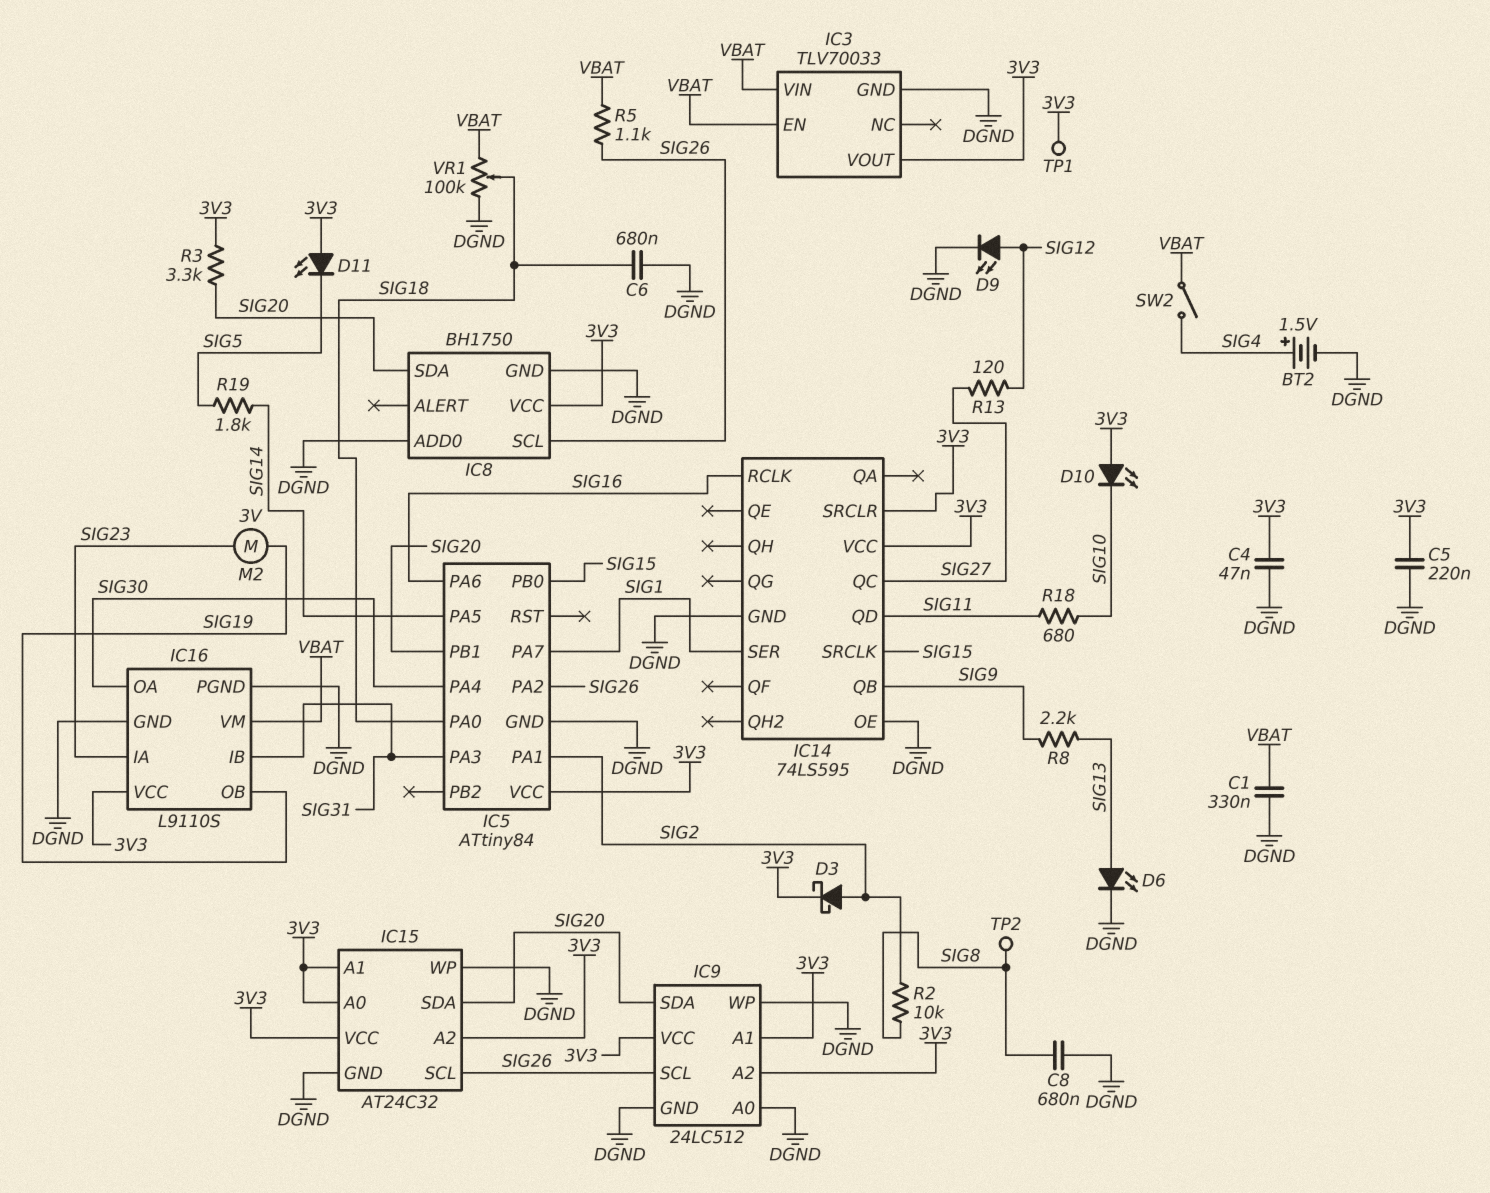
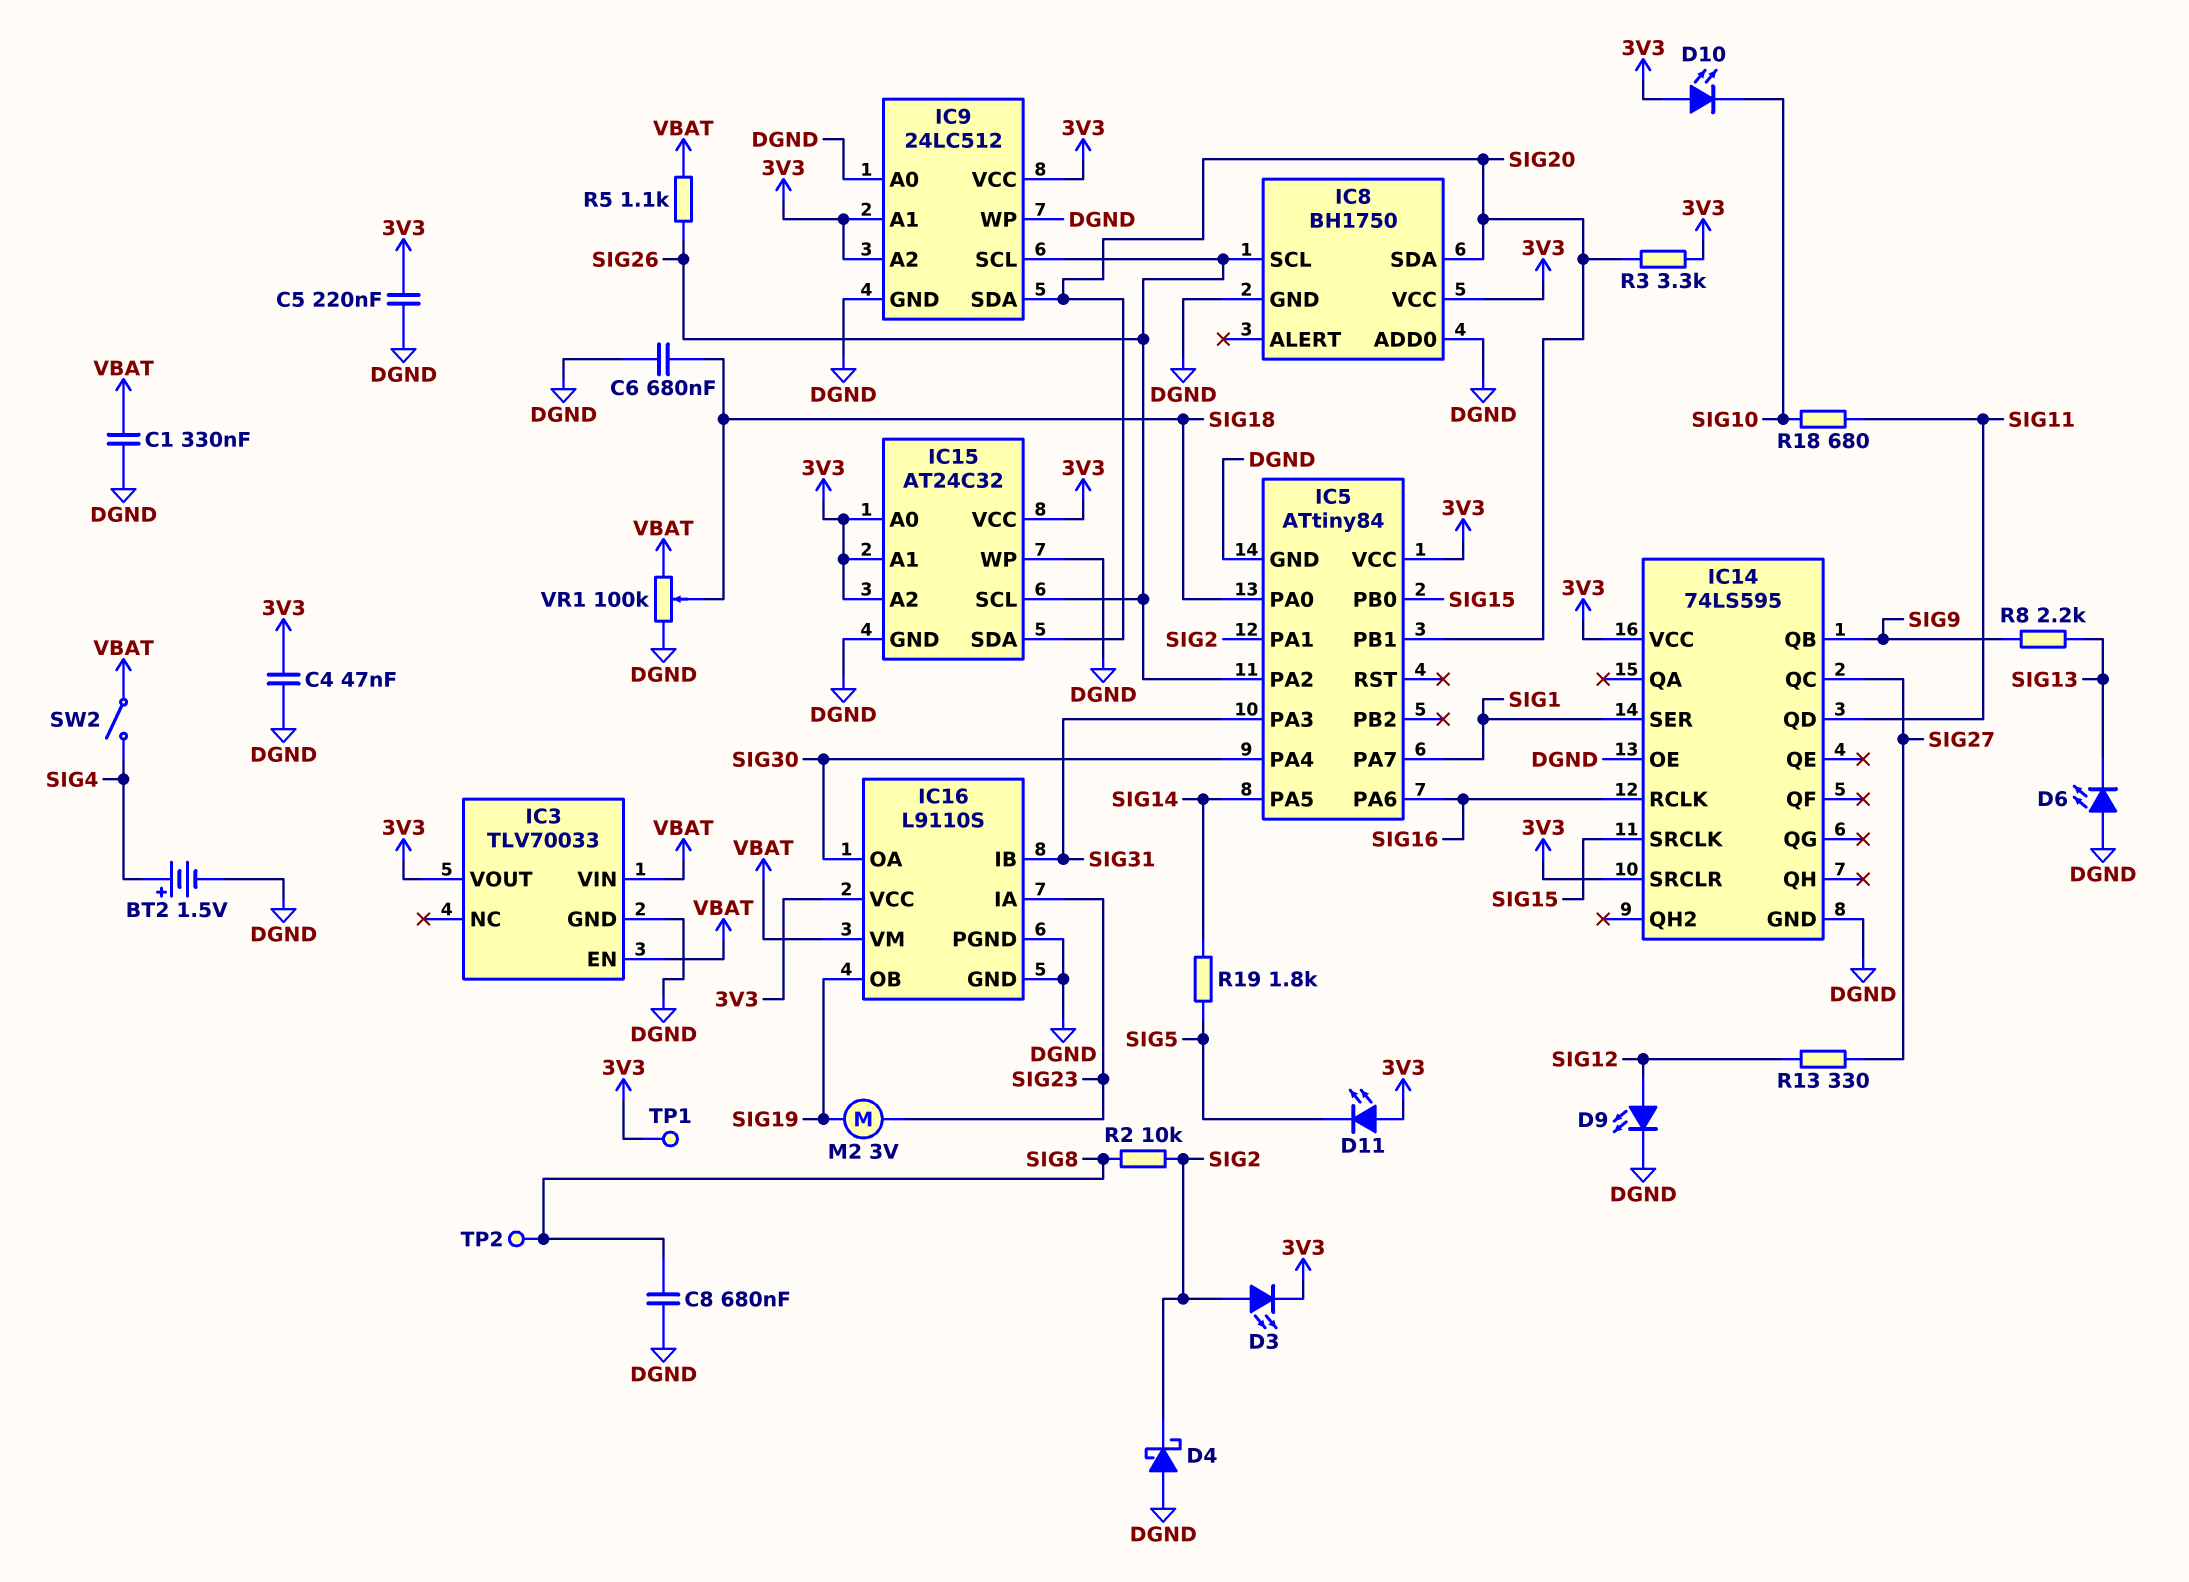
D3: schottky (A SIG2, K 3V3) -> LED (A SIG2, K 3V3)
D4: none -> schottky (A DGND, K SIG2)
D6: LED (A SIG13, K DGND) -> LED (A DGND, K SIG13)
R13: 120 (SIG12, SIG27) -> 330 (SIG12, SIG27)

